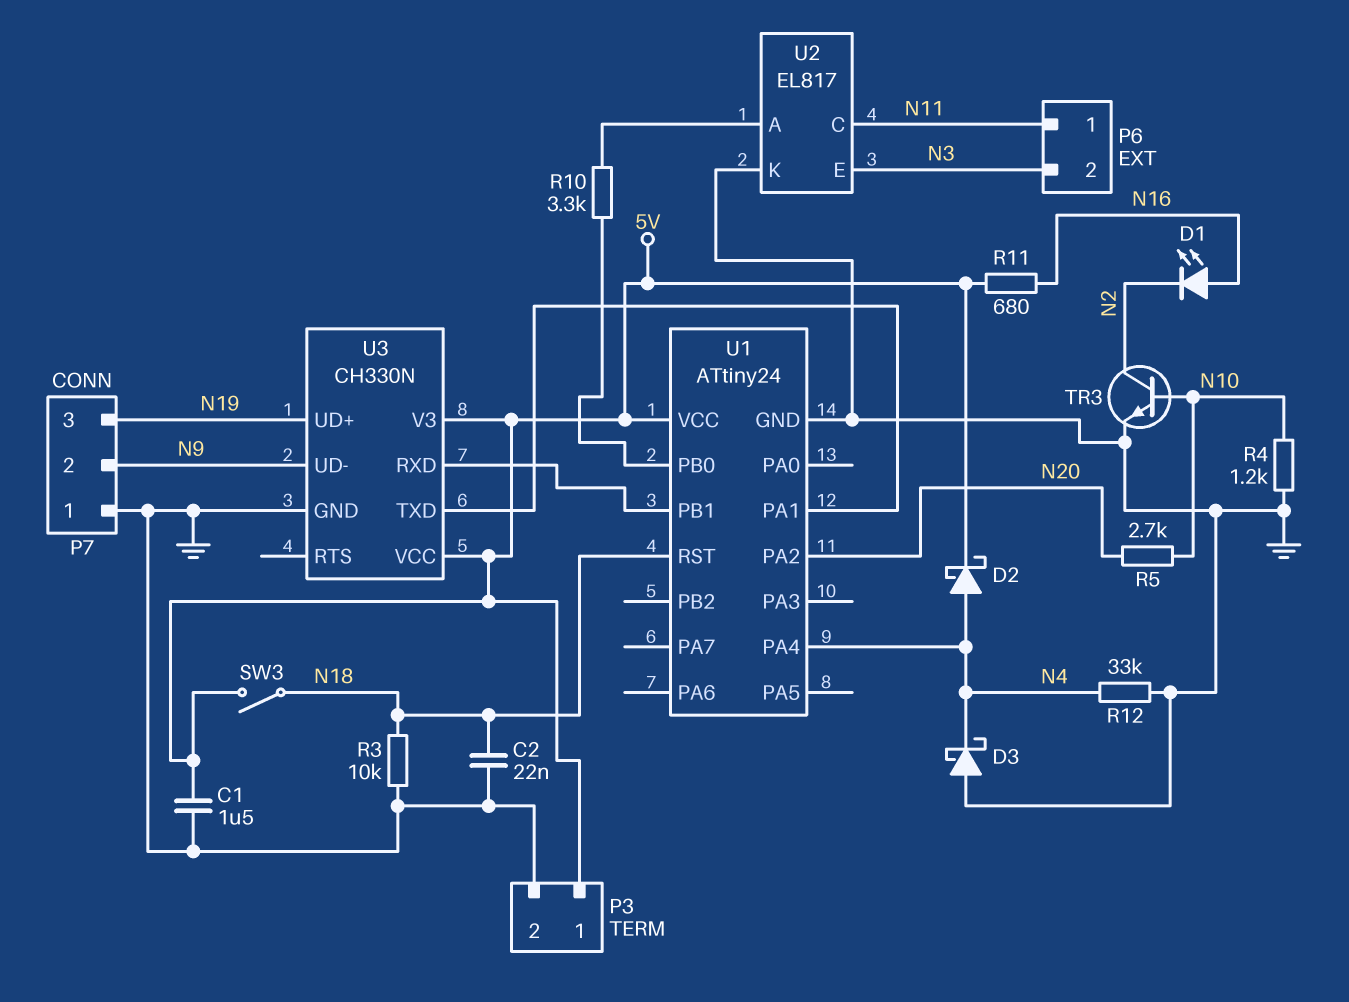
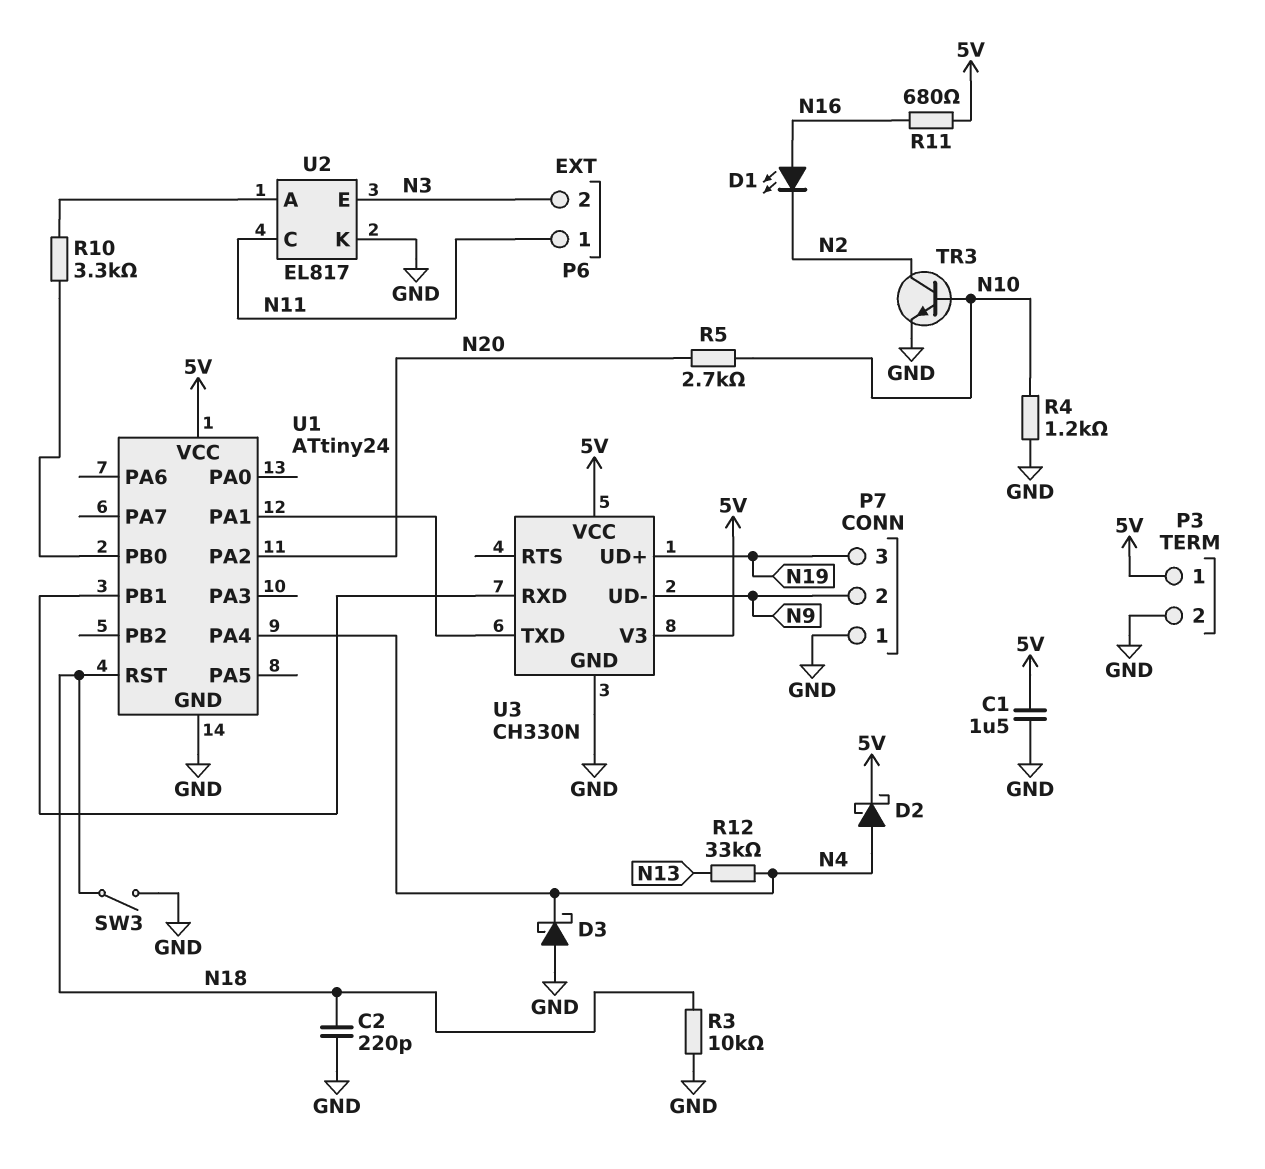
C2: 22nF (GND, N18) -> 220pF (GND, N18)
R12: 33k (GND, N4) -> 33k (N4, N13)
SW3: switch (5V, N18) -> switch (GND, N18)

